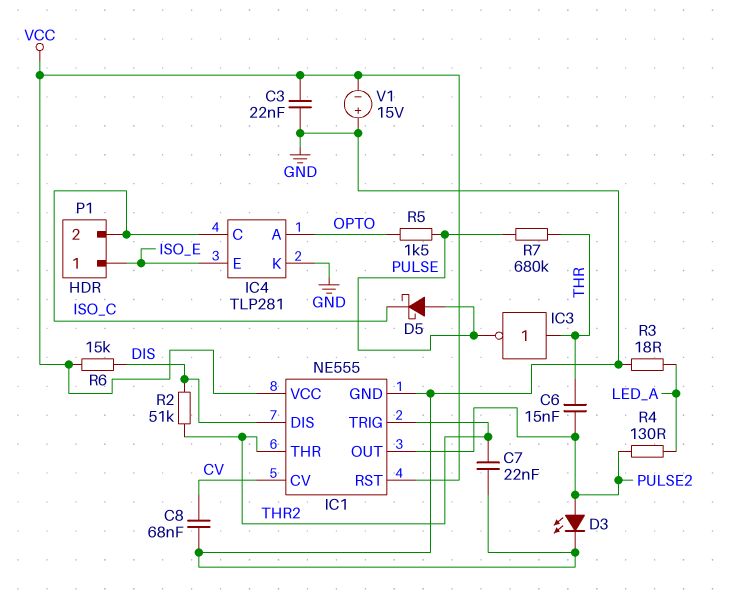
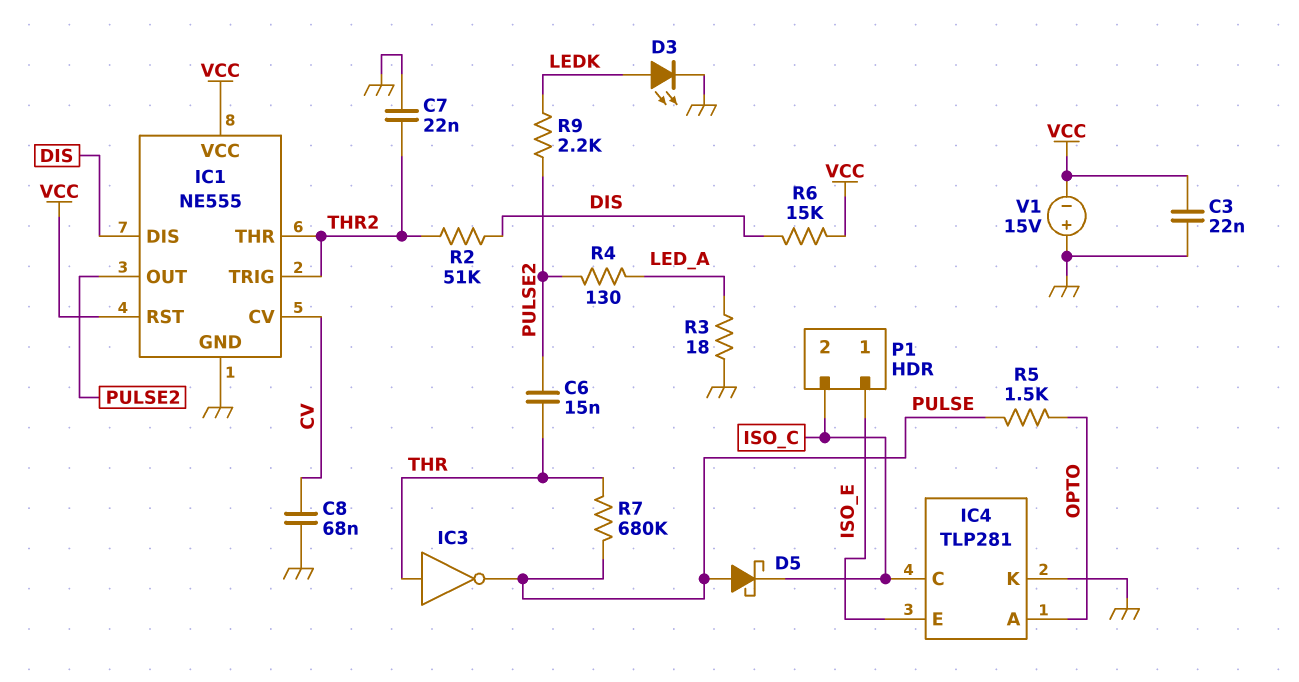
D3: LED (A PULSE2, K GND) -> LED (A LEDK, K GND)
R9: none -> 2.2k (LEDK, PULSE2)

